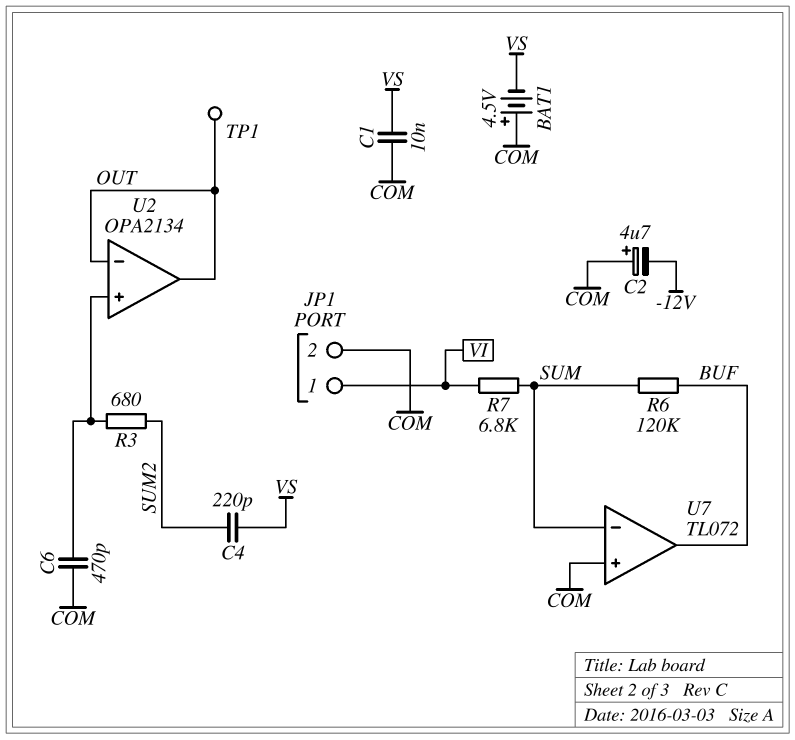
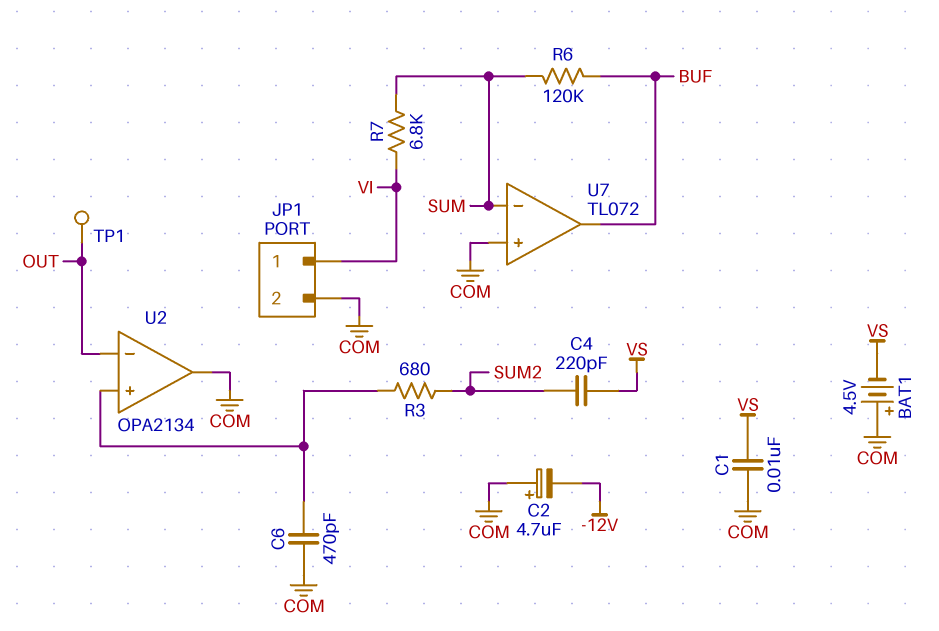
U2 pin out: OUT -> COM

